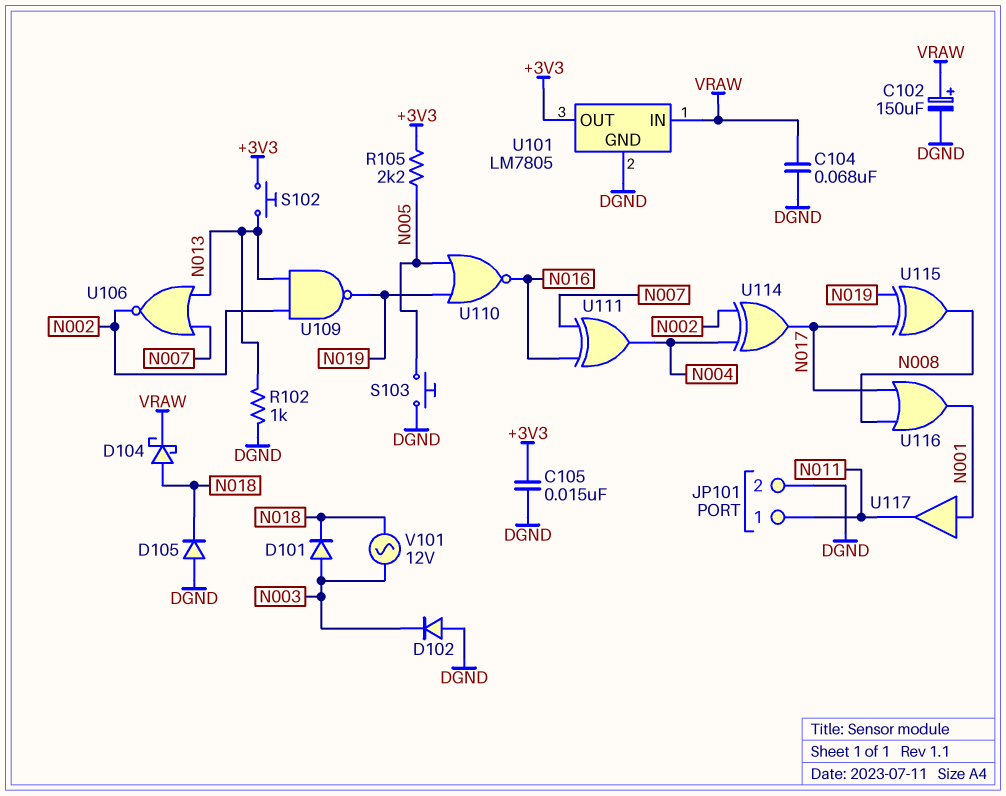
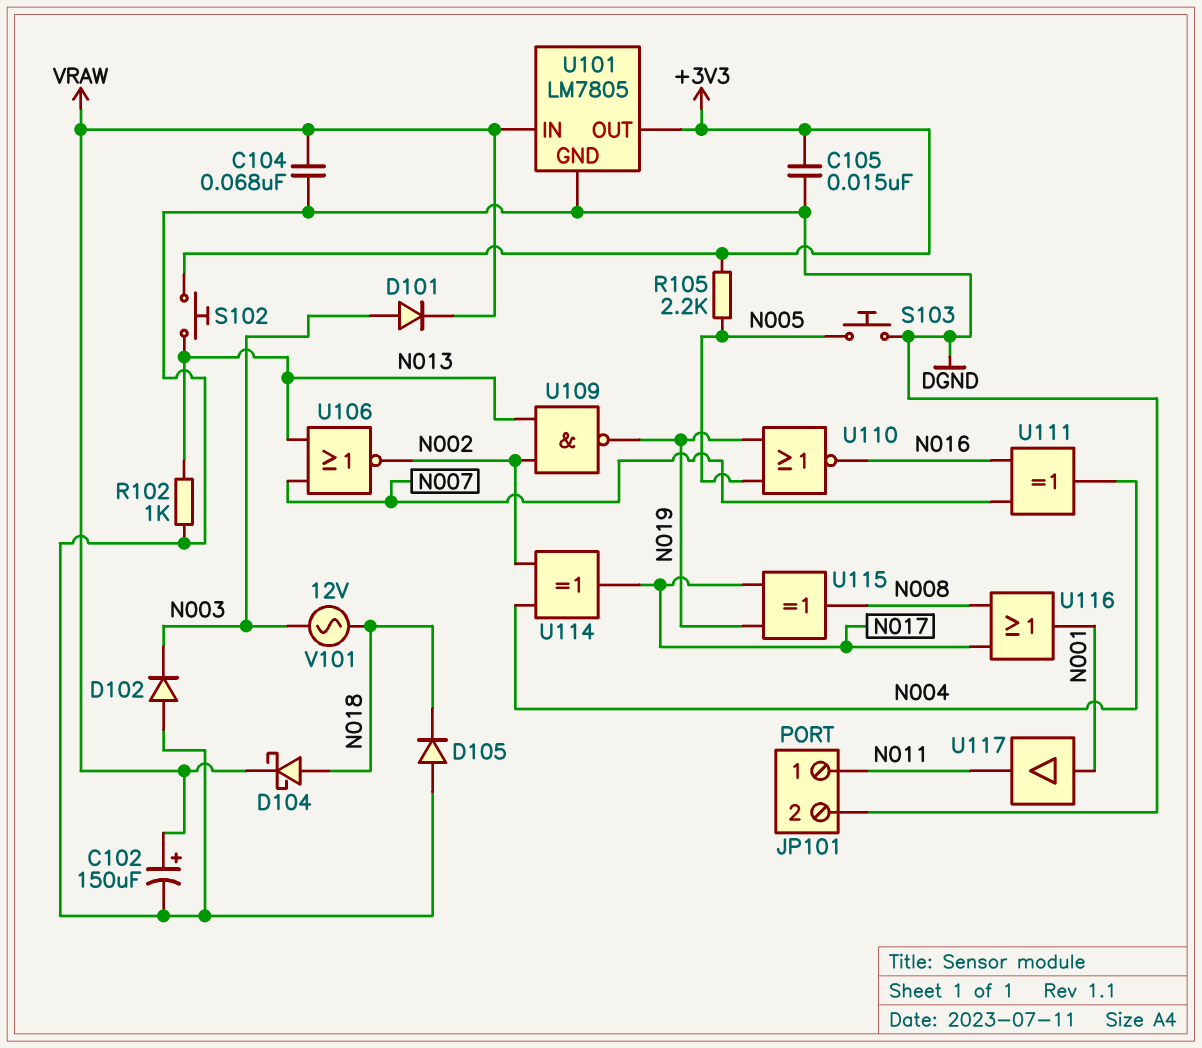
D101: diode (A N003, K N018) -> diode (A N003, K VRAW)

